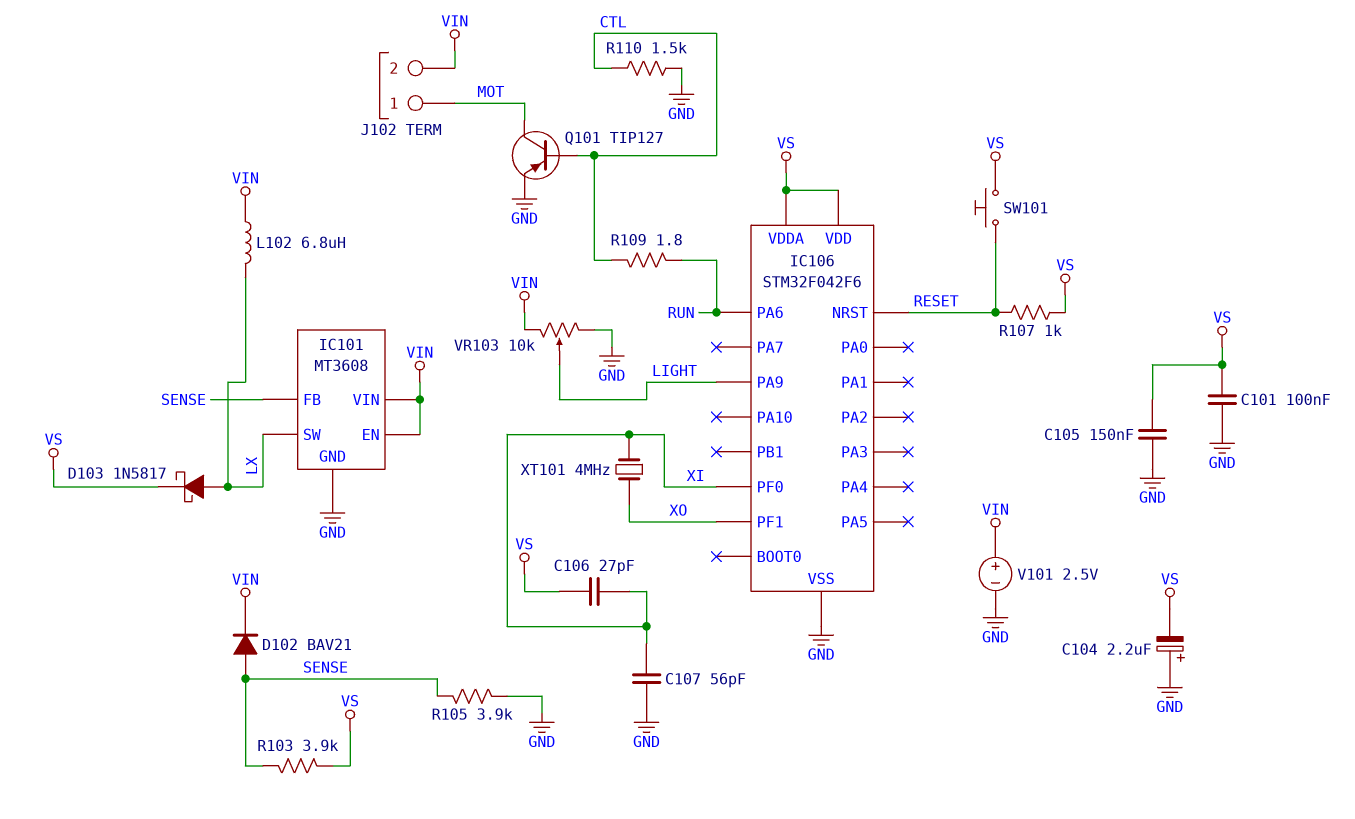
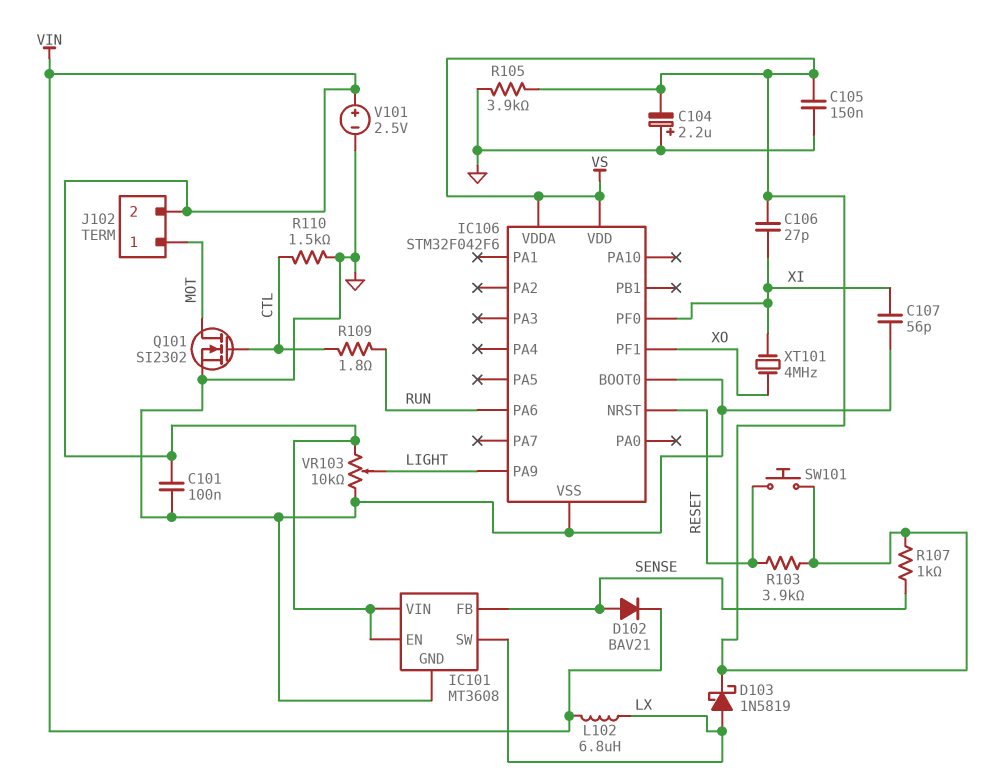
C101: 100nF (GND, VS) -> 100nF (GND, VIN)
D103: schottky 1N5817 (A LX, K VS) -> schottky 1N5819 (A LX, K VS)
IC106 pin BOOT0: none -> GND
Q101: PNP TIP127 (B CTL, C MOT, E GND) -> NMOS SI2302 (G CTL, D MOT, S GND)
R103: 3.9k (SENSE, VS) -> 3.9k (RESET, VS)
R105: 3.9k (GND, SENSE) -> 3.9k (GND, VS)
R107: 1k (RESET, VS) -> 1k (SENSE, VS)

